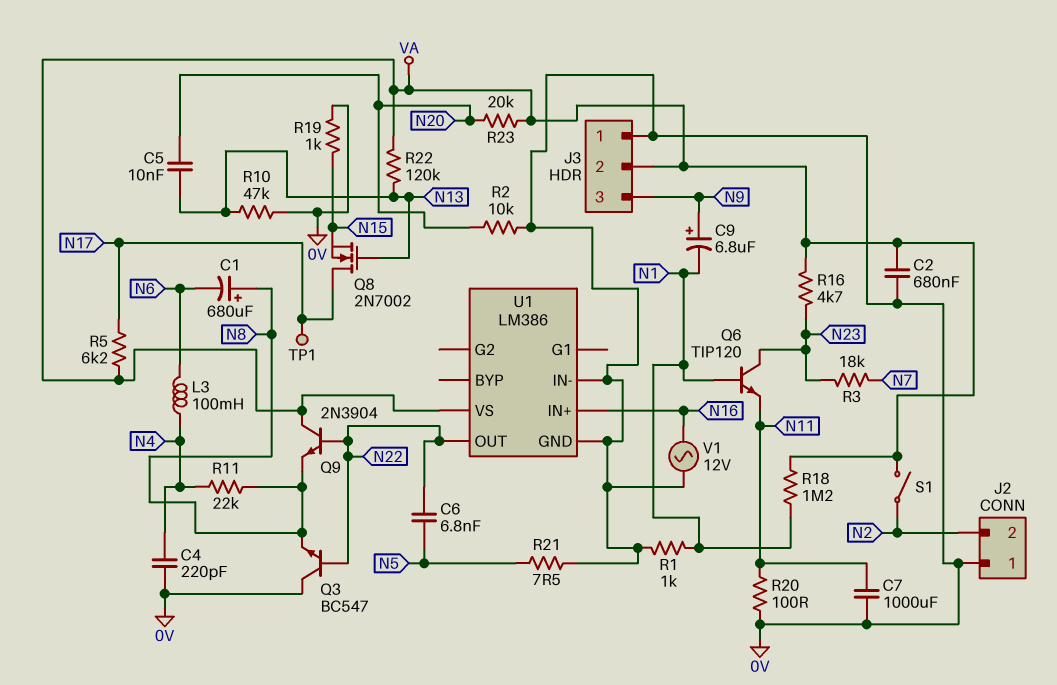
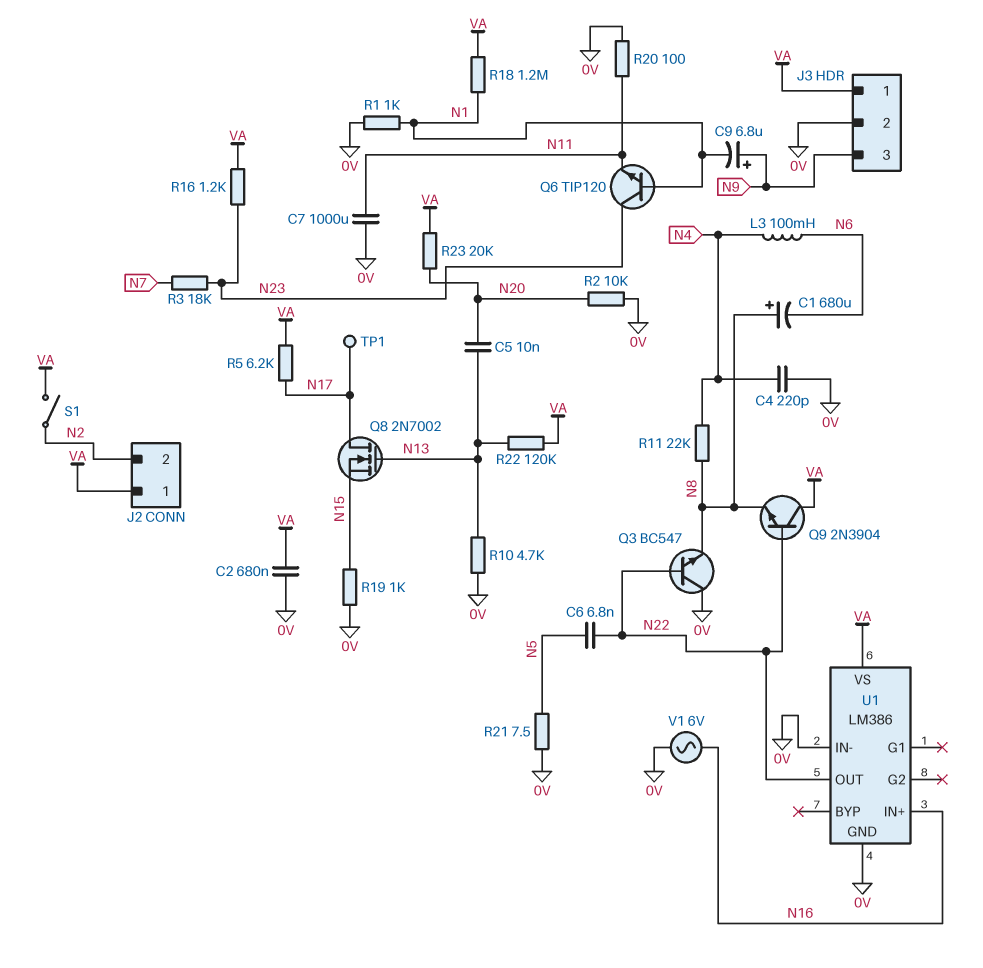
J2 pin 1: 0V -> VA
J3 pin 1: 0V -> VA
J3 pin 2: VA -> 0V
R10: 47k (0V, N13) -> 4.7k (0V, N13)
R16: 4.7k (N23, VA) -> 1.2k (N23, VA)
V1: AC 12V (0V, N16) -> AC 6V (0V, N16)

